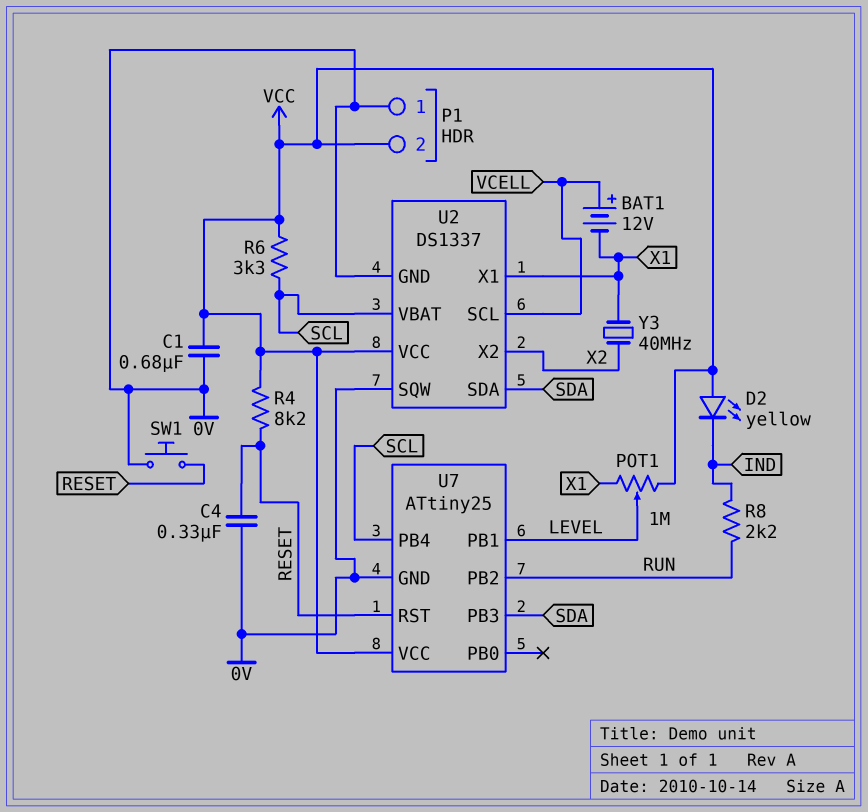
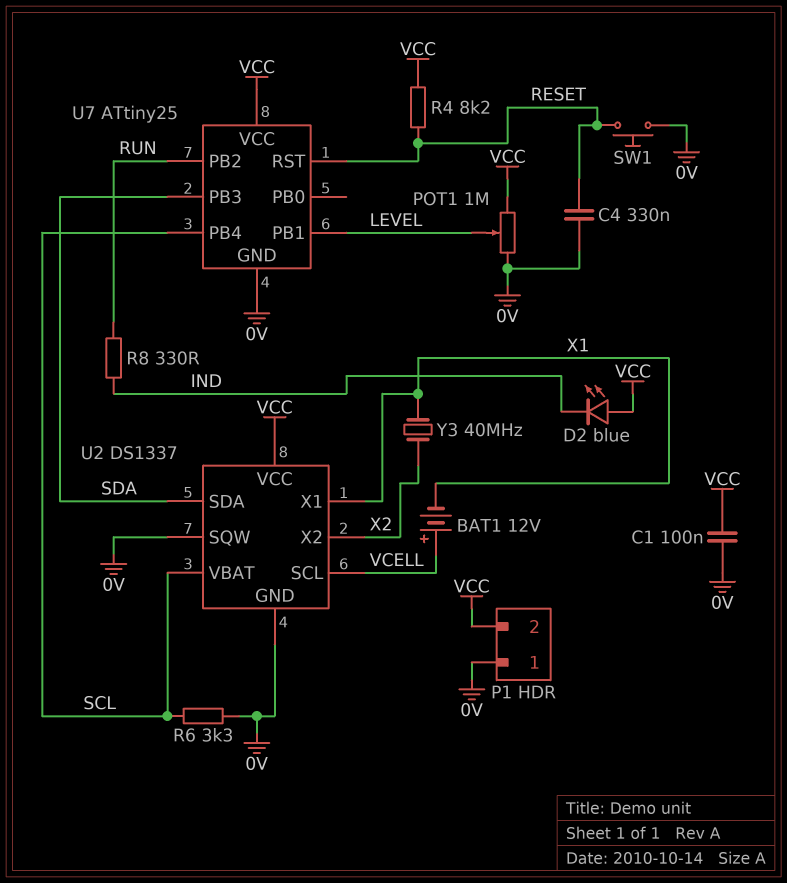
C1: 680nF (0V, VCC) -> 100nF (0V, VCC)
D2: LED yellow (A VCC, K IND) -> LED blue (A VCC, K IND)
POT1: 1M (VCC, X1, wiper LEVEL) -> 1M (0V, VCC, wiper LEVEL)
R6: 3.3k (SCL, VCC) -> 3.3k (0V, SCL)
R8: 2.2k (IND, RUN) -> 330 (IND, RUN)

